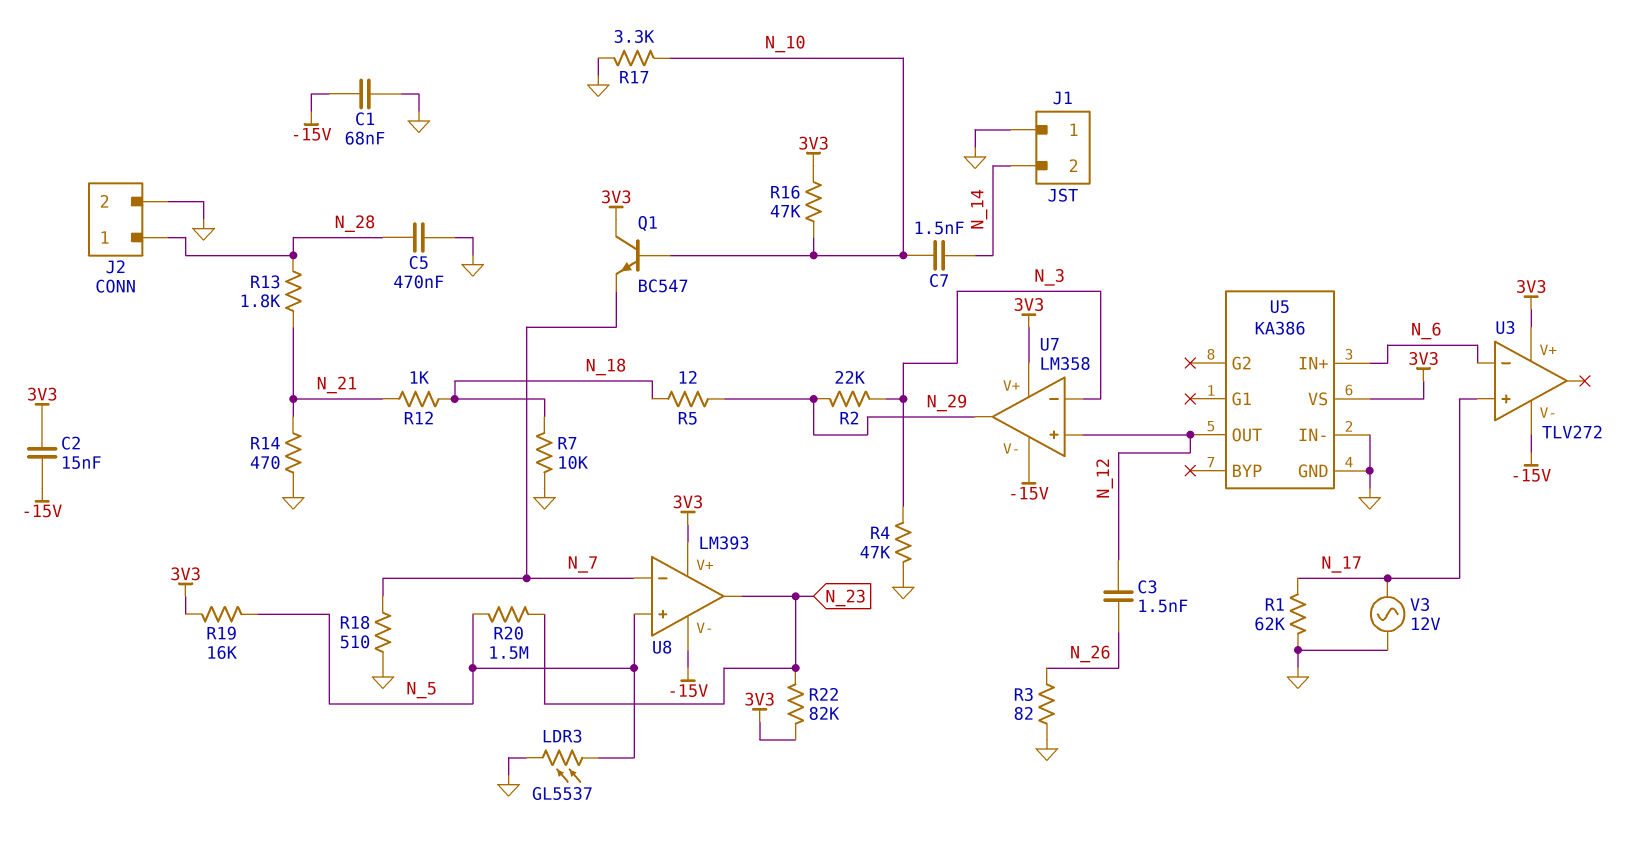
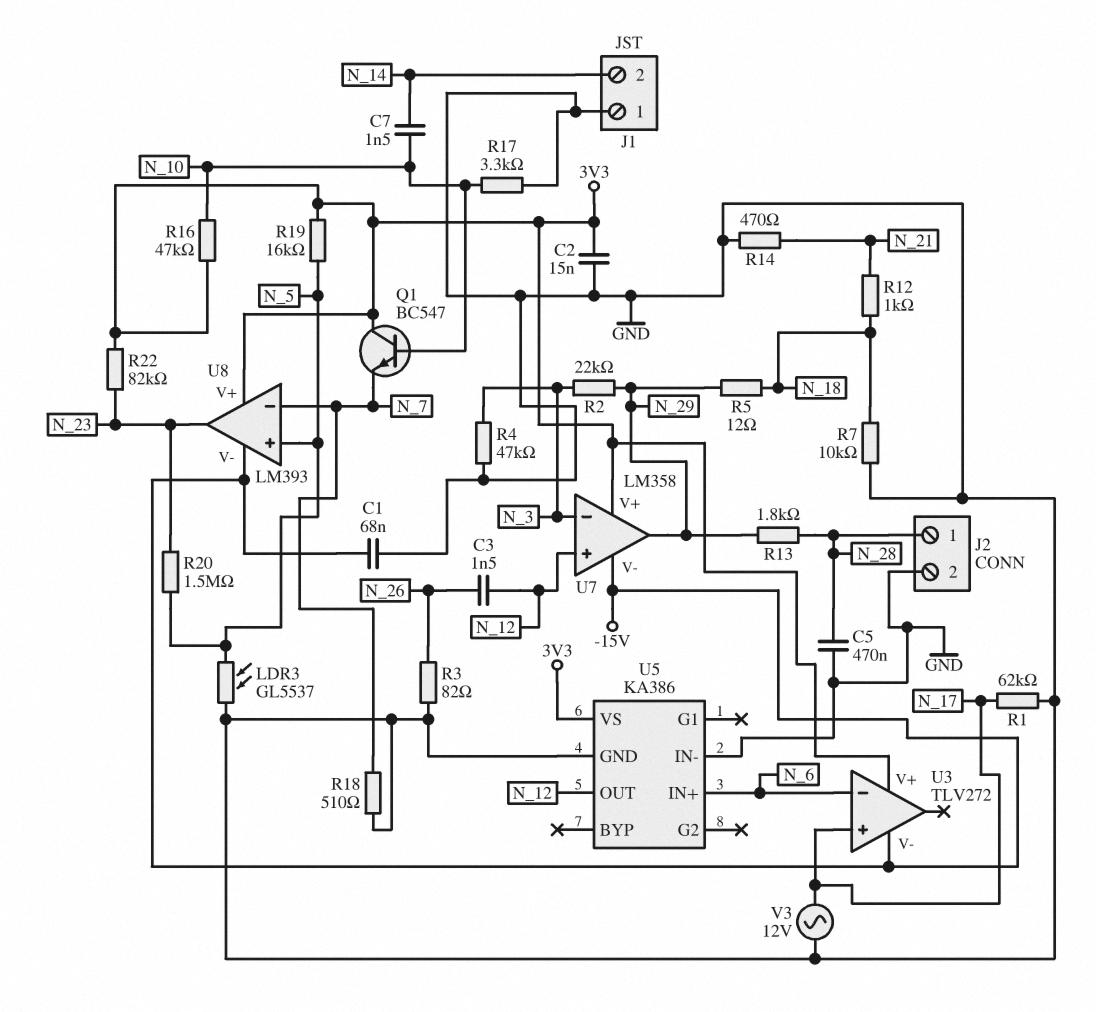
C2: 15nF (-15V, 3V3) -> 15nF (3V3, GND)
R13: 1.8k (N_21, N_28) -> 1.8k (N_28, N_29)

